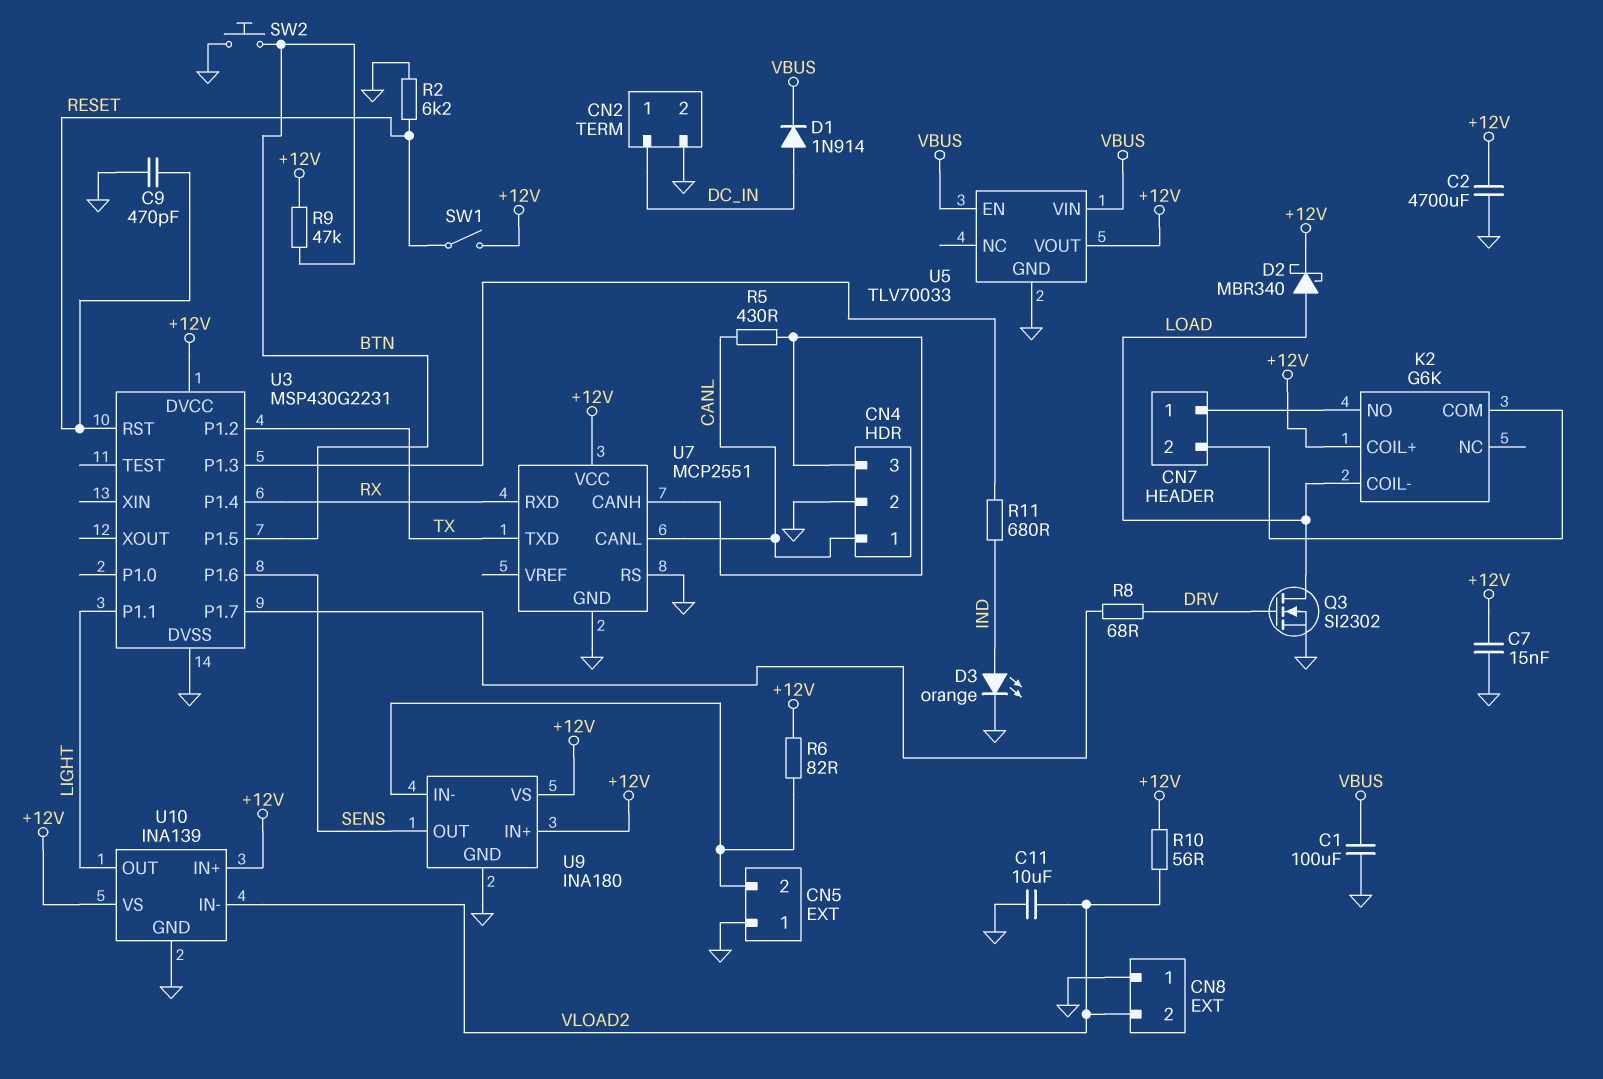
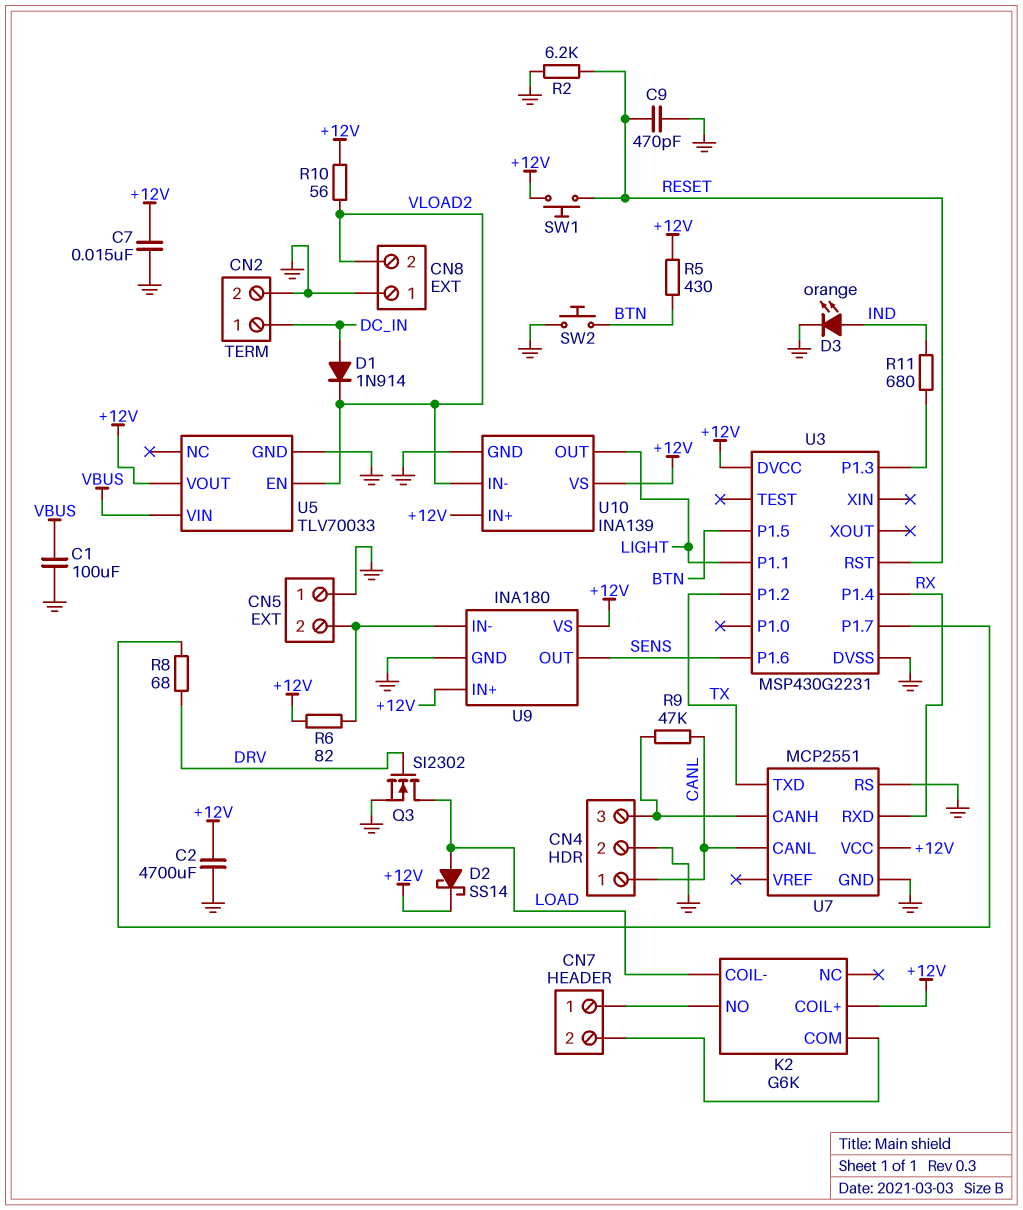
C11: 10uF (GND, VLOAD2) -> none
D1: diode 1N914 (A DC_IN, K VBUS) -> diode 1N914 (A DC_IN, K VLOAD2)
D2: schottky MBR340 (A LOAD, K +12V) -> schottky SS14 (A LOAD, K +12V)
R5: 430 (CANL, CN4/3) -> 430 (+12V, BTN)
R9: 47k (+12V, BTN) -> 47k (CANL, CN4/3)
SW1: switch (+12V, RESET) -> button (+12V, RESET)
U5 pin EN: VBUS -> VLOAD2

